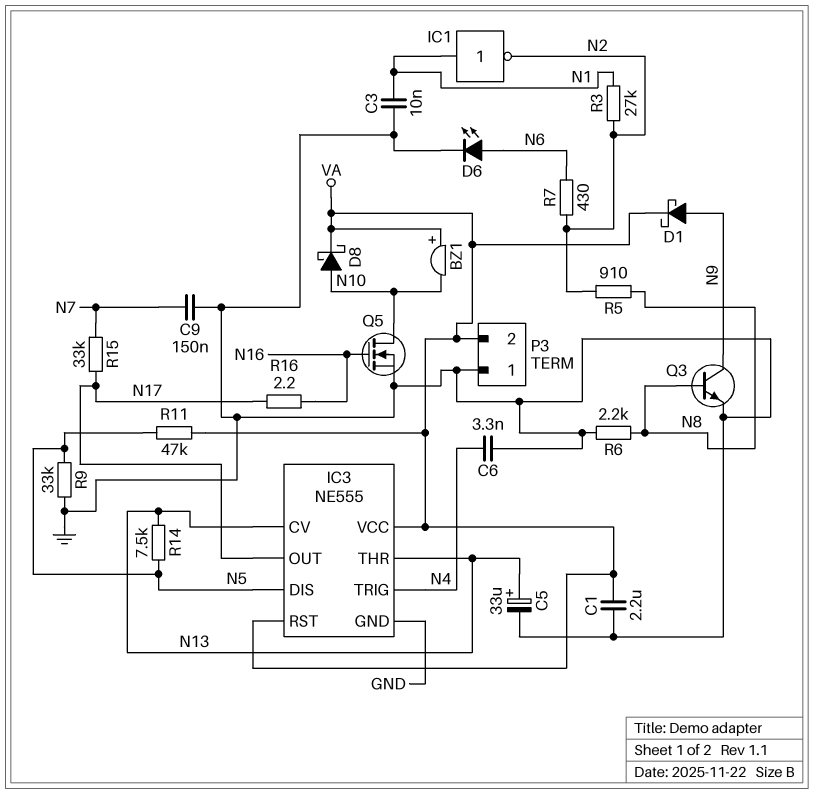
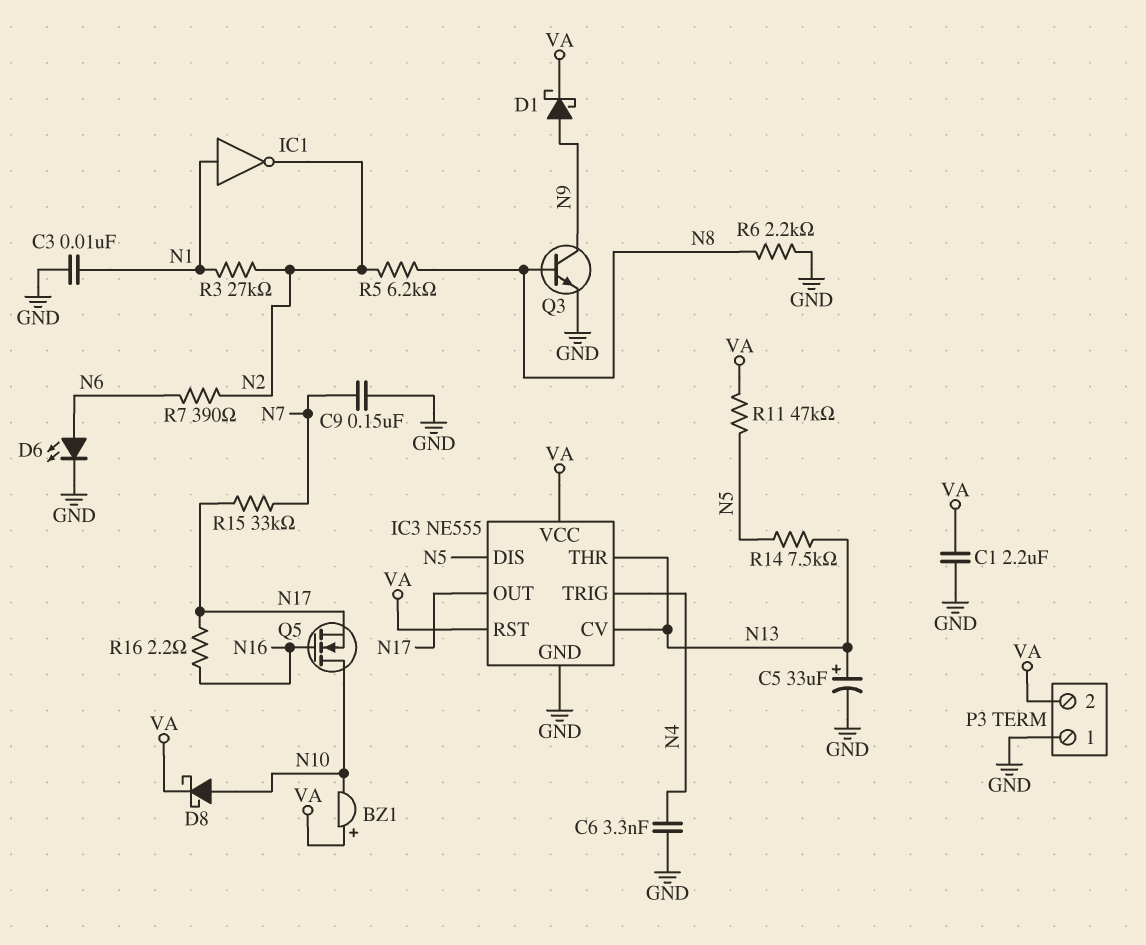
Q5: NMOS (G N16, D N10, S GND) -> NMOS (G N16, D N10, S N17)
R5: 910 (N2, N8) -> 6.2k (N2, N8)
R7: 430 (N2, N6) -> 390 (N2, N6)
R9: 33k (GND, N5) -> none

